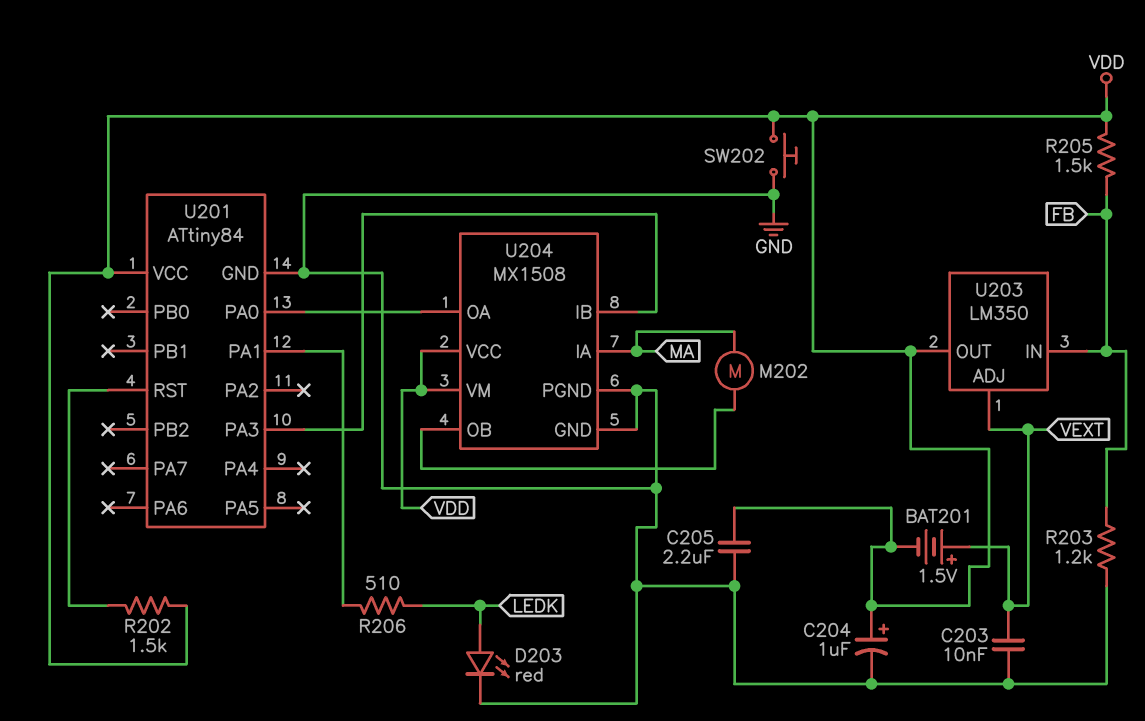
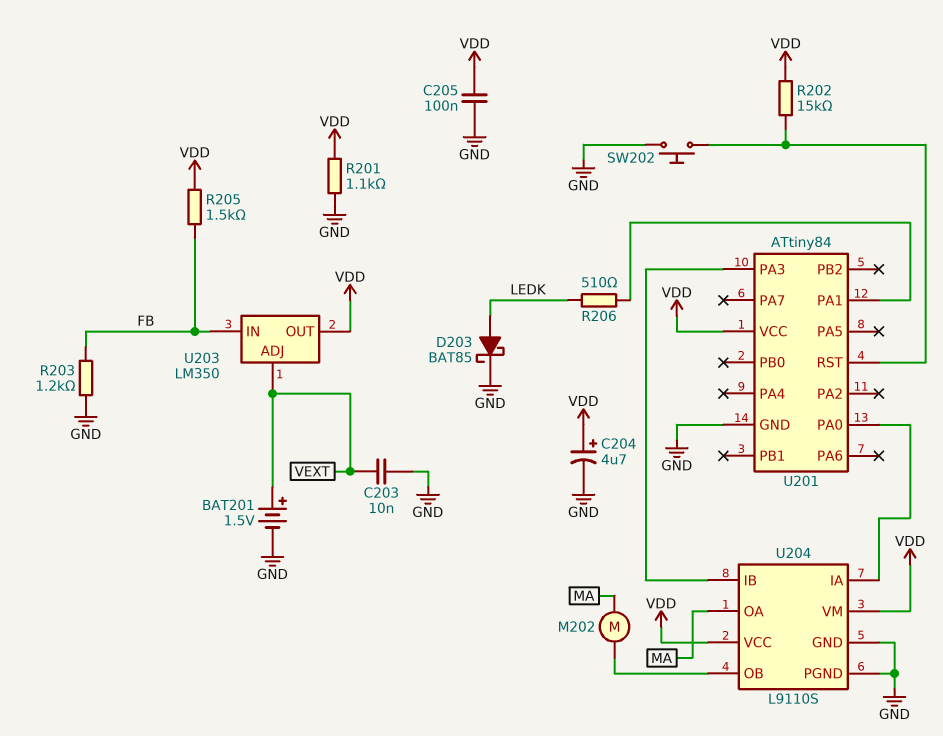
BAT201: 1.5V (plus VEXT, minus VDD) -> 1.5V (plus VEXT, minus GND)
C204: 1uF (plus VDD, minus GND) -> 4.7uF (plus VDD, minus GND)
C205: 2.2uF (GND, VDD) -> 100nF (GND, VDD)
D203: LED red (A LEDK, K GND) -> schottky BAT85 (A LEDK, K GND)
R201: none -> 1.1k (GND, VDD)
R202: 1.5k (U201/RST, VDD) -> 15k (U201/RST, VDD)
SW202: button (GND, VDD) -> button (GND, U201/RST)
U204: MX1508 -> L9110S
U204 pin IA: MA -> U201/PA0
U204 pin OA: U201/PA0 -> MA

